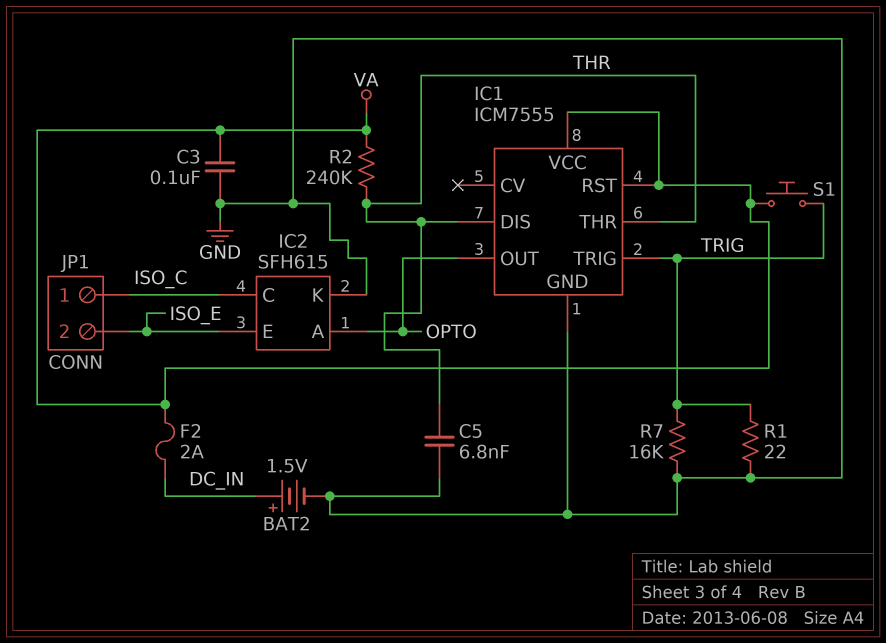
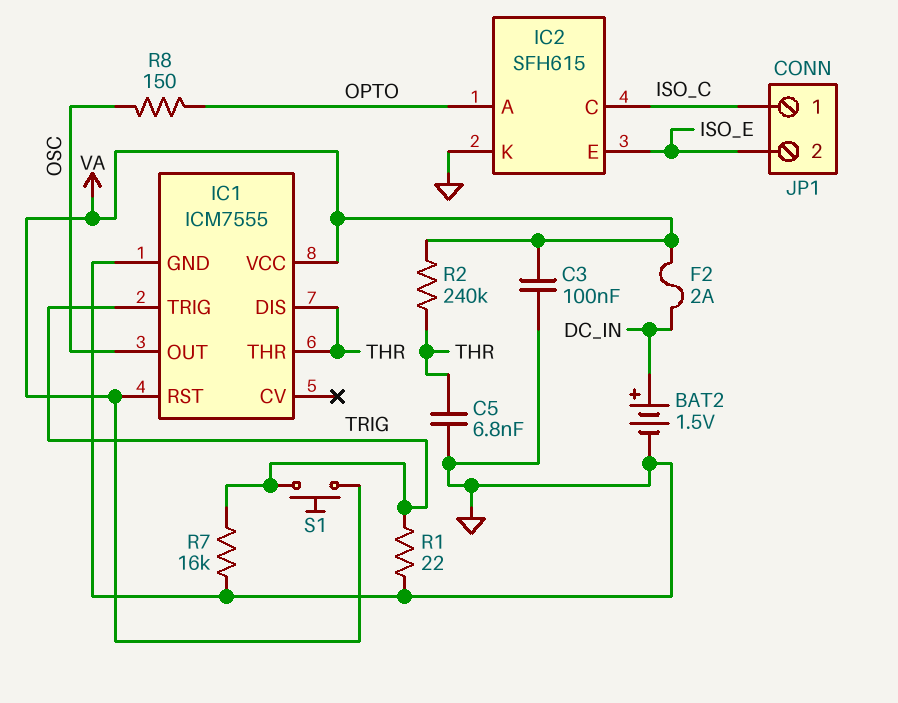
IC1 pin OUT: OPTO -> OSC
R8: none -> 150 (OPTO, OSC)

